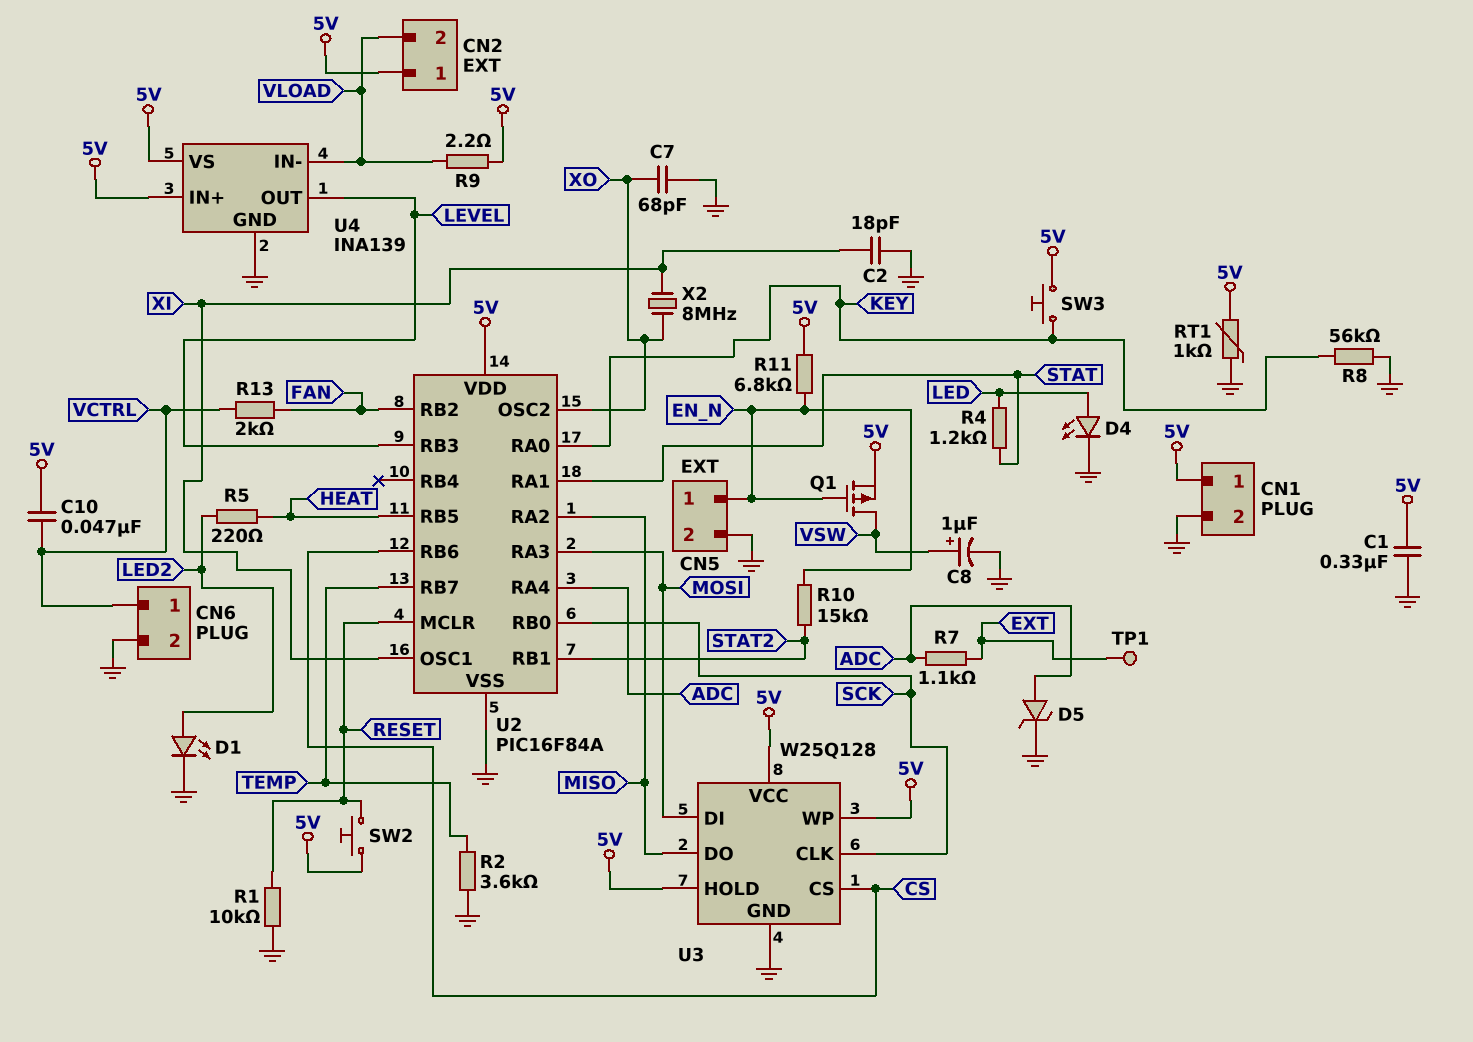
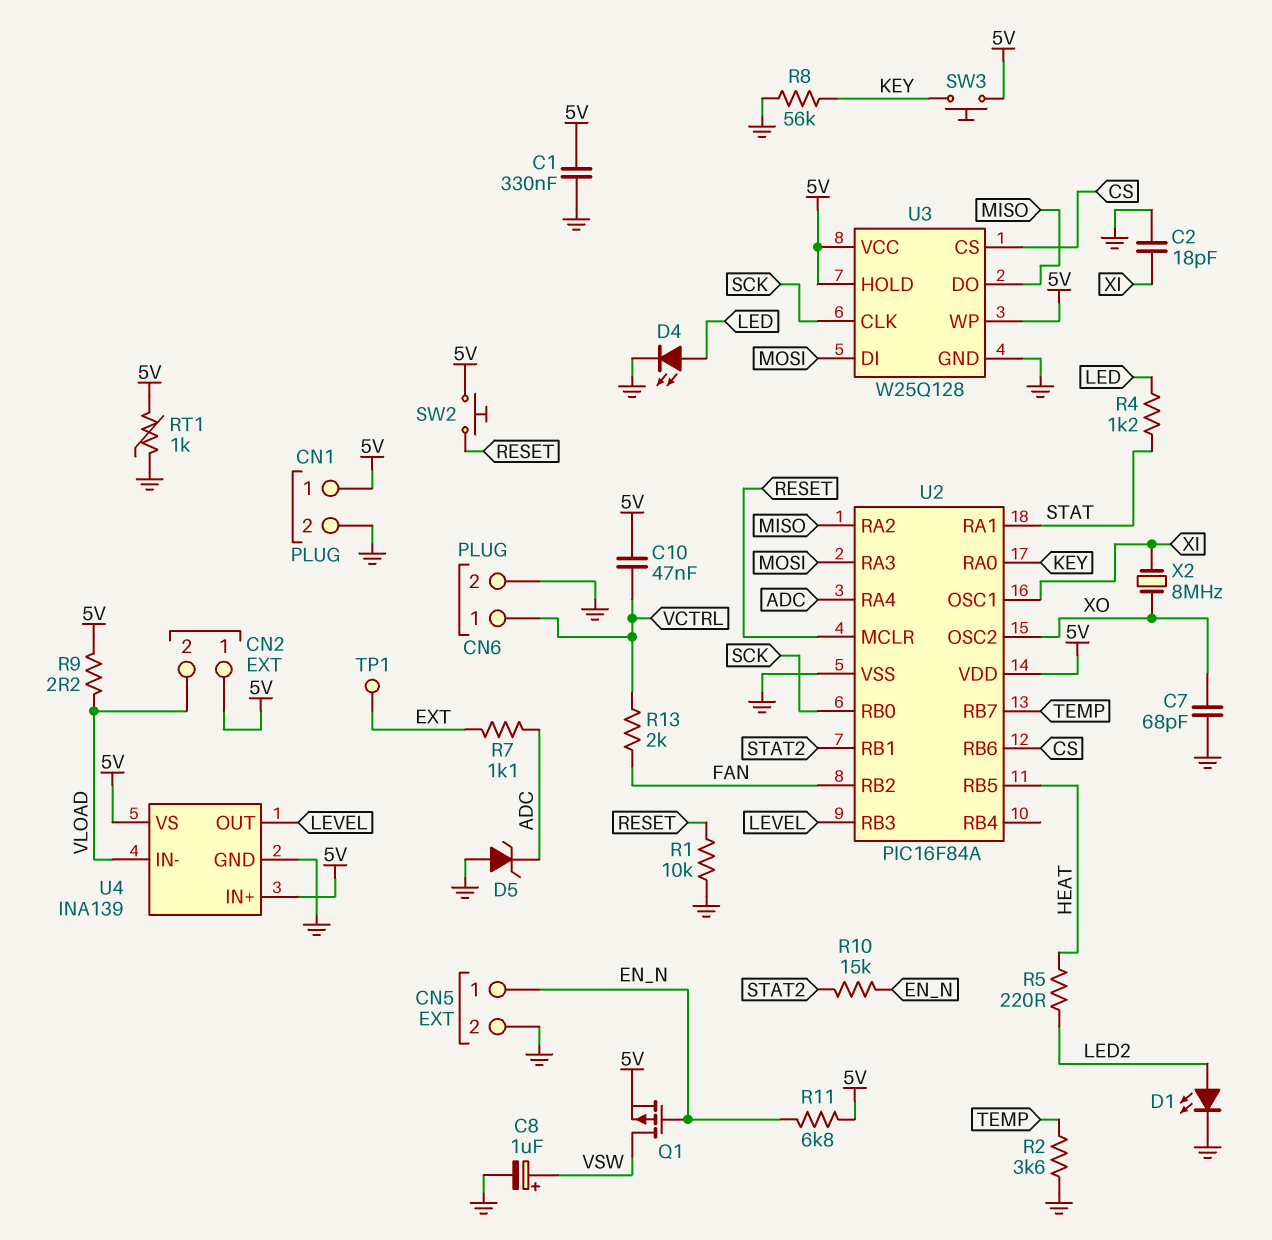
D5: zener (A ADC, K GND) -> zener (A GND, K ADC)

